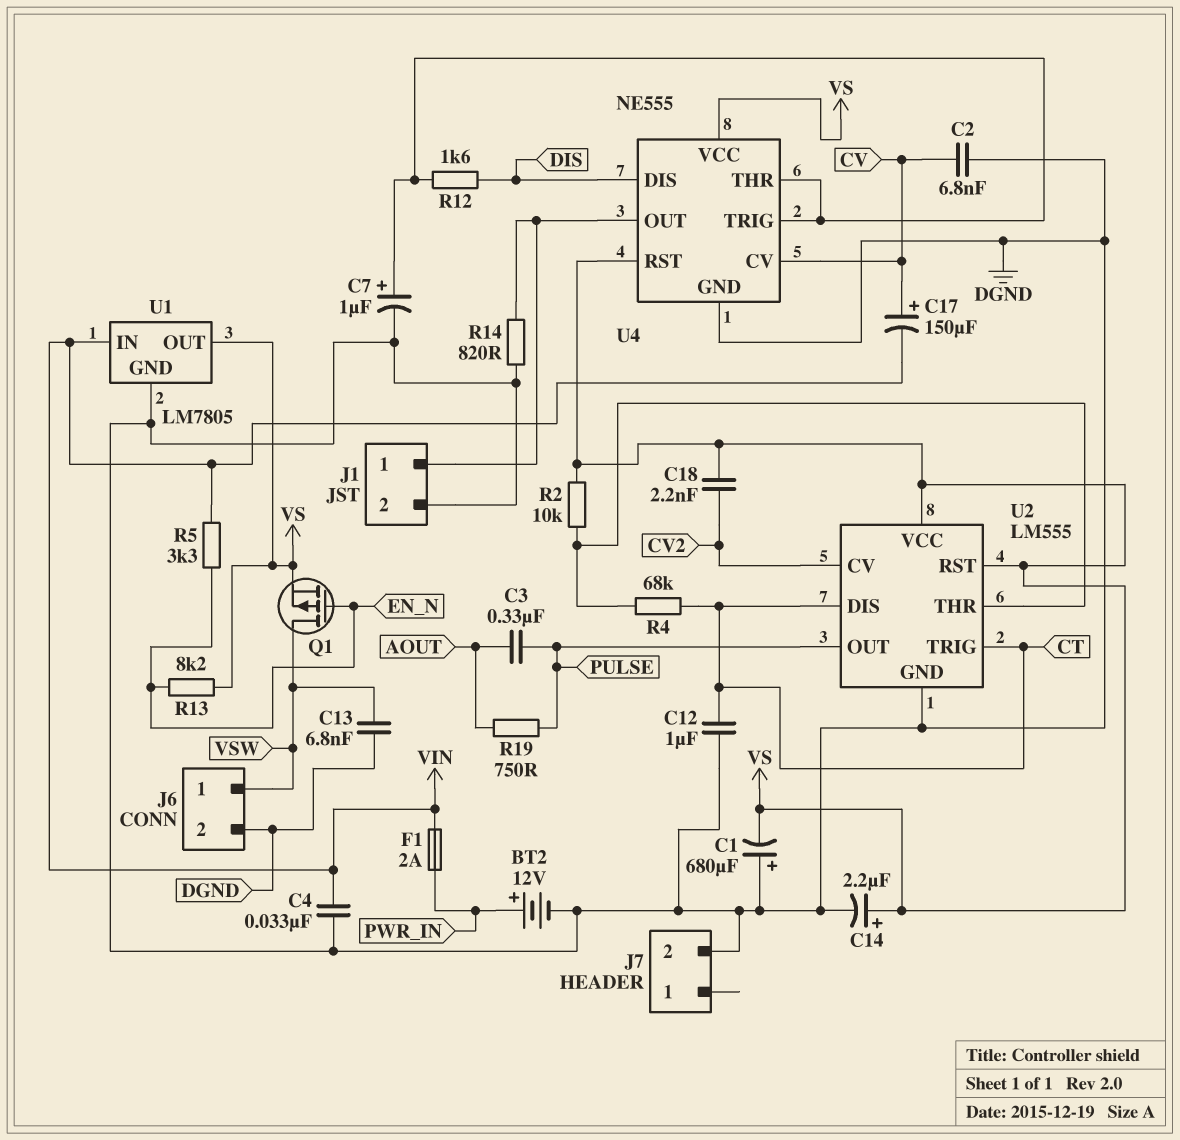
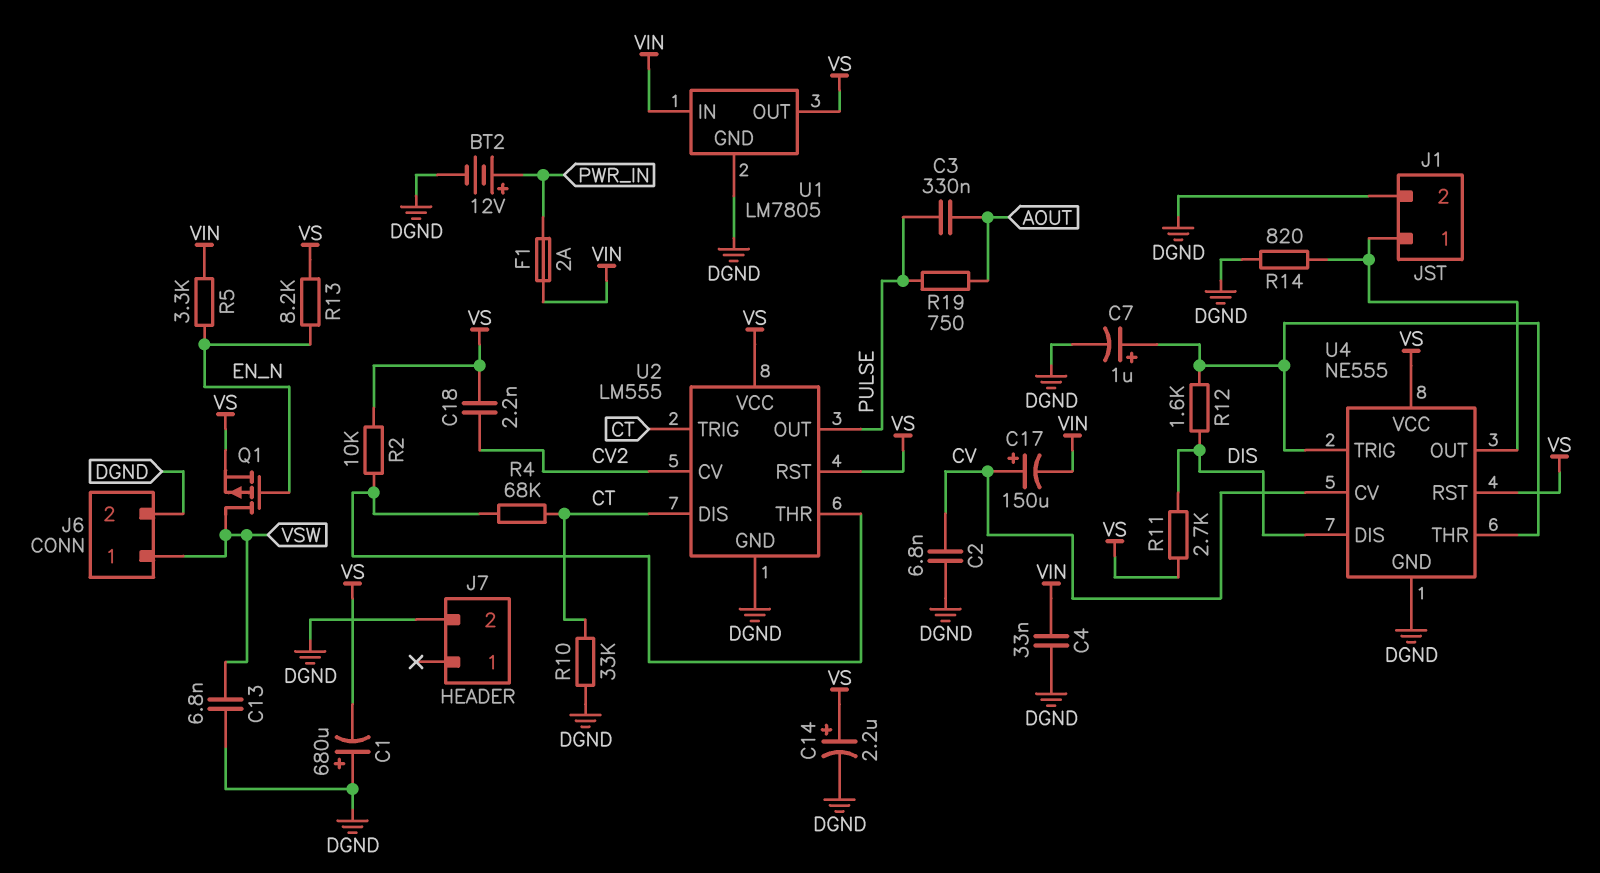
C12: 1uF (CT, DGND) -> none
R10: none -> 33k (CT, DGND)
R11: none -> 2.7k (DIS, VS)

